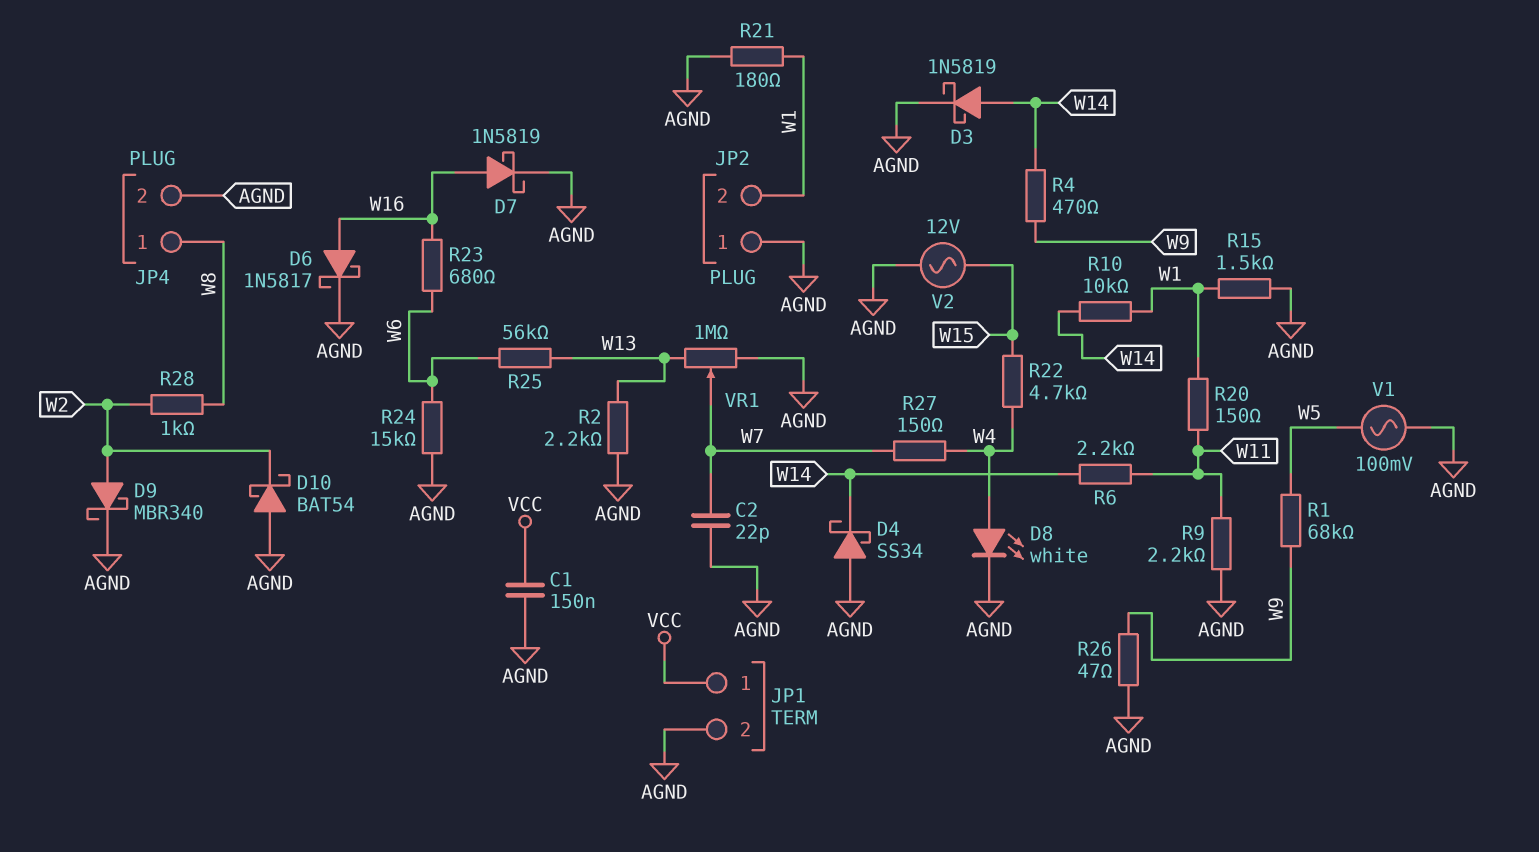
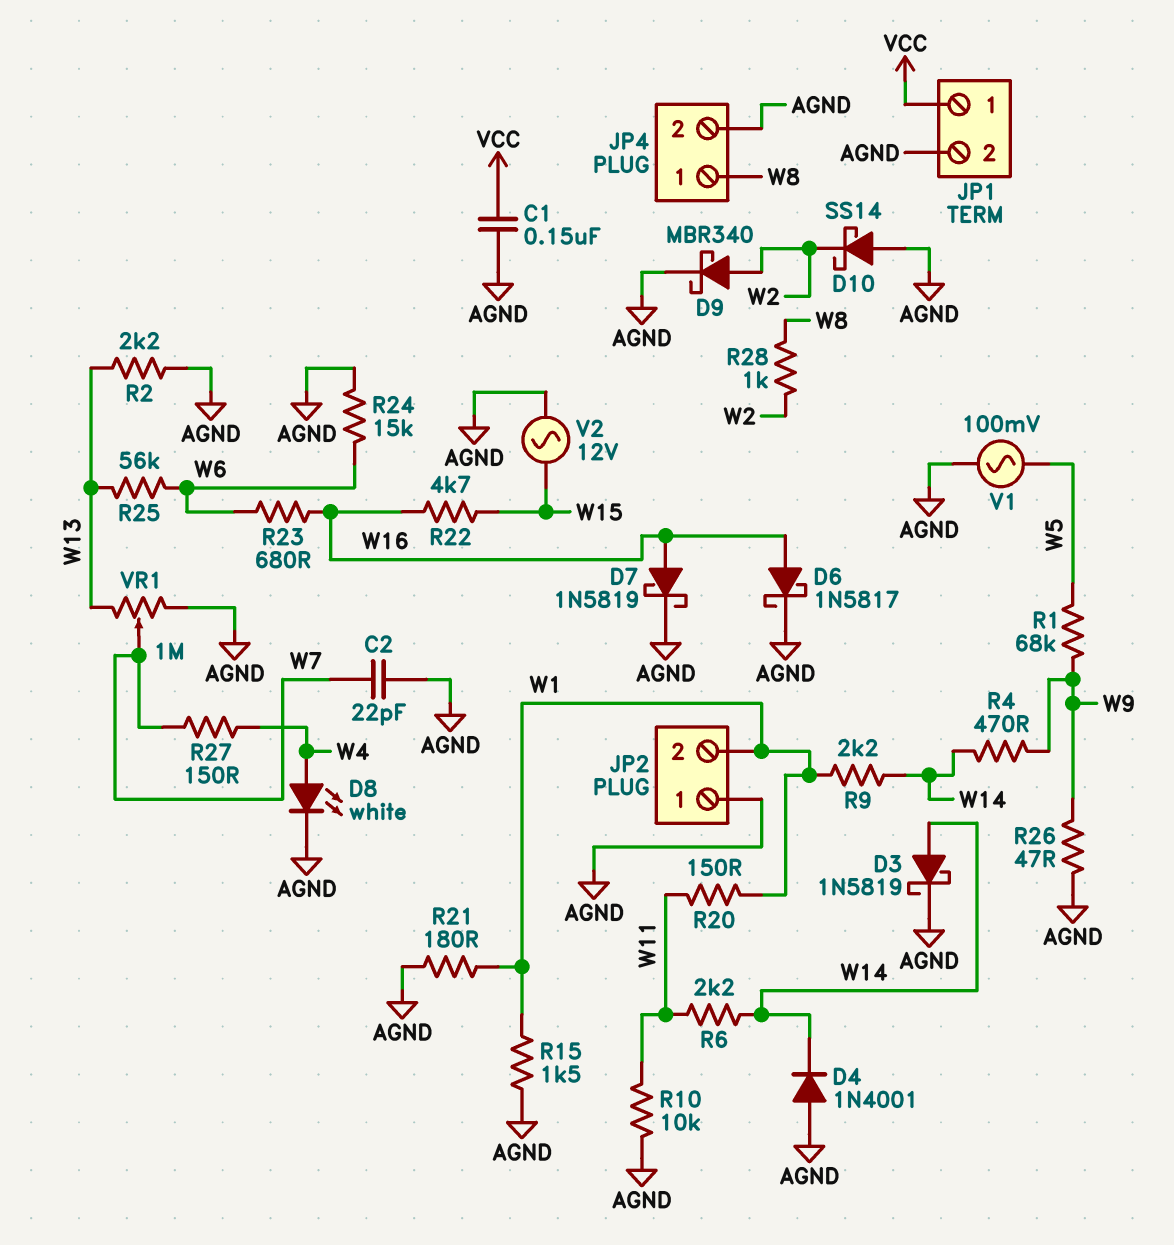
D4: schottky SS34 (A AGND, K W14) -> diode 1N4001 (A AGND, K W14)
D10: schottky BAT54 (A AGND, K W2) -> schottky SS14 (A AGND, K W2)
R9: 2.2k (AGND, W11) -> 2.2k (W1, W14)
R10: 10k (W1, W14) -> 10k (AGND, W11)
R22: 4.7k (W4, W15) -> 4.7k (W15, W16)

